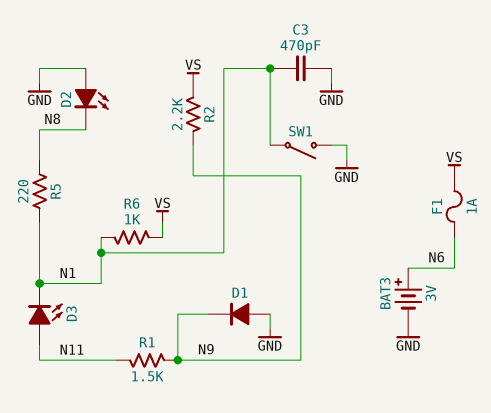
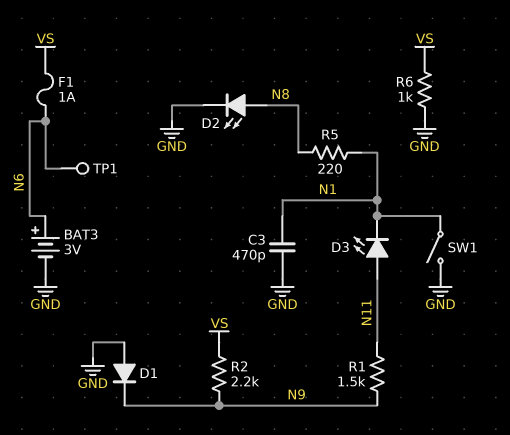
D2: LED (A GND, K N8) -> LED (A N8, K GND)
R6: 1k (N1, VS) -> 1k (GND, VS)
TP1: none -> test point (N6)

